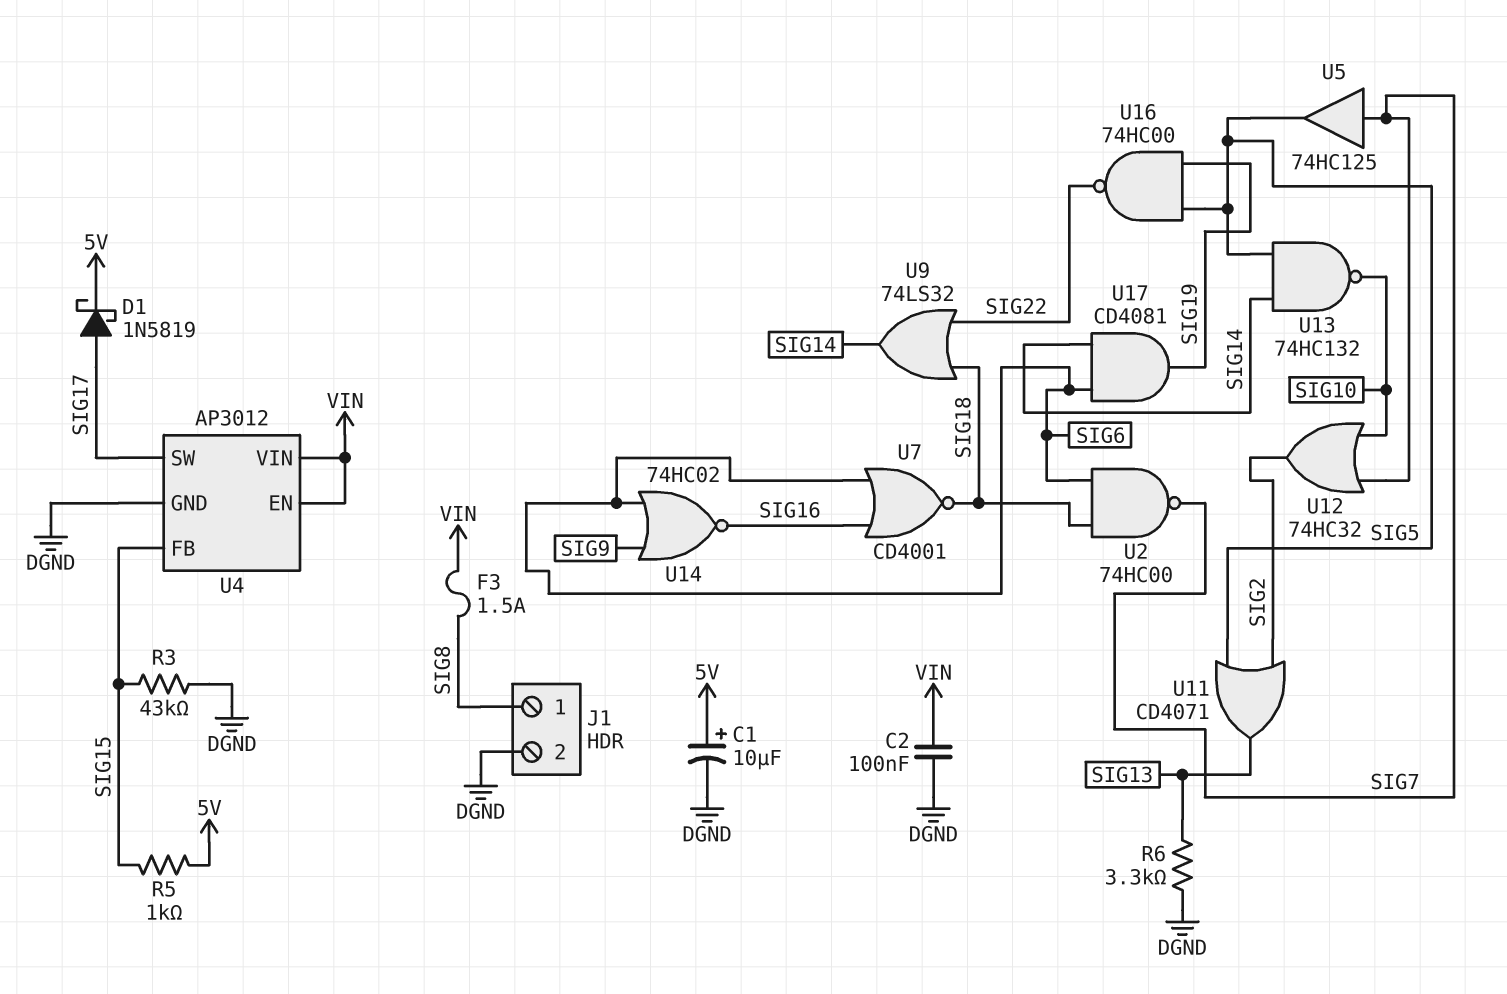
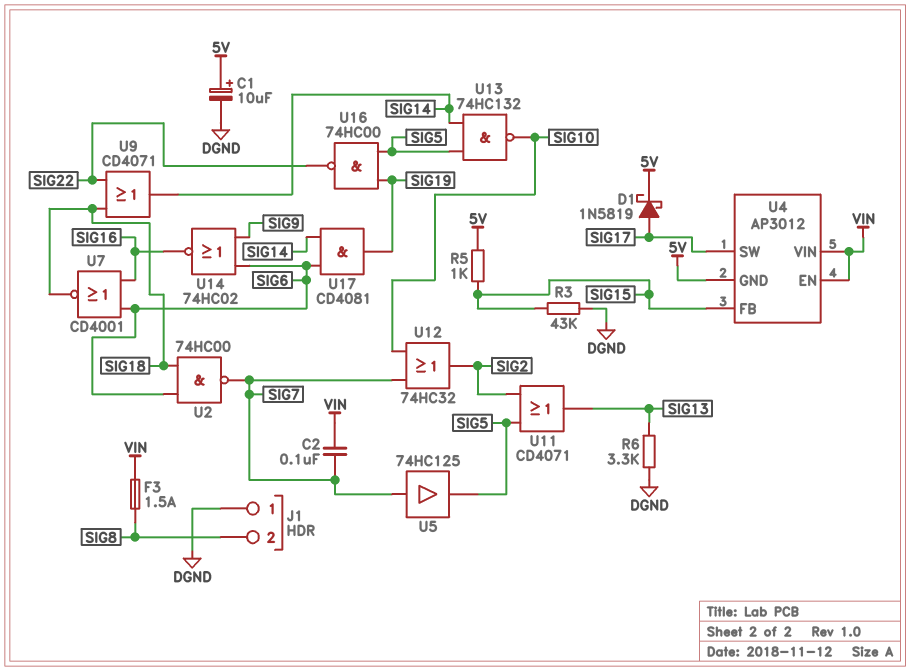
C2: 100nF (DGND, VIN) -> 100nF (SIG7, VIN)
J1 pin 1: SIG8 -> DGND
J1 pin 2: DGND -> SIG8
U4 pin GND: DGND -> 5V
U9: OR 74LS32 (in SIG18, in SIG22, out SIG14) -> OR CD4071 (in SIG18, in SIG22, out SIG14)

